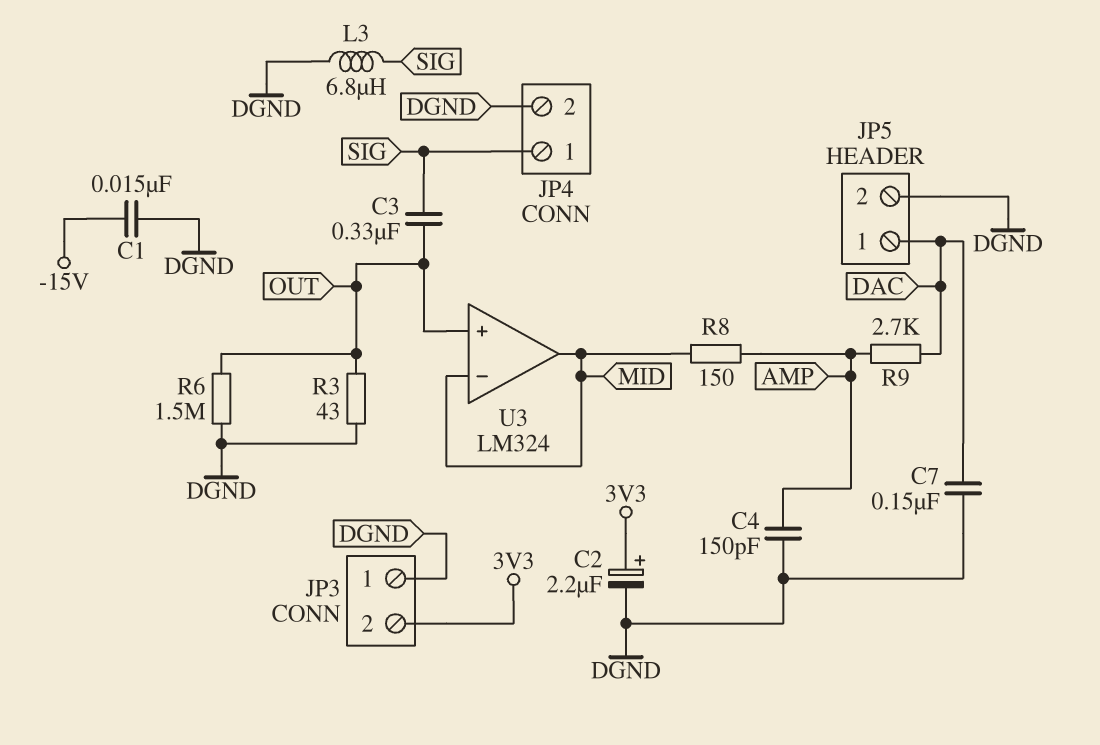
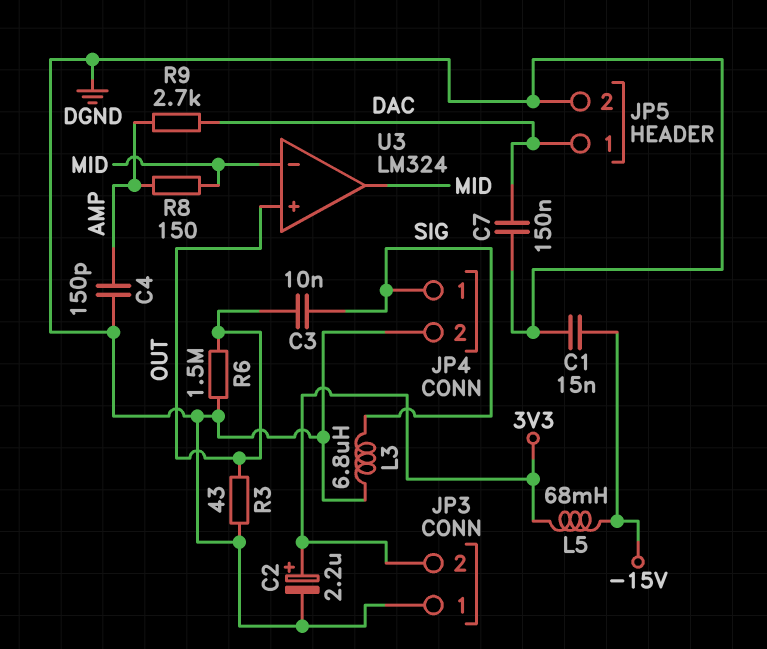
C3: 330nF (OUT, SIG) -> 10nF (OUT, SIG)
L5: none -> 68mH (-15V, 3V3)

